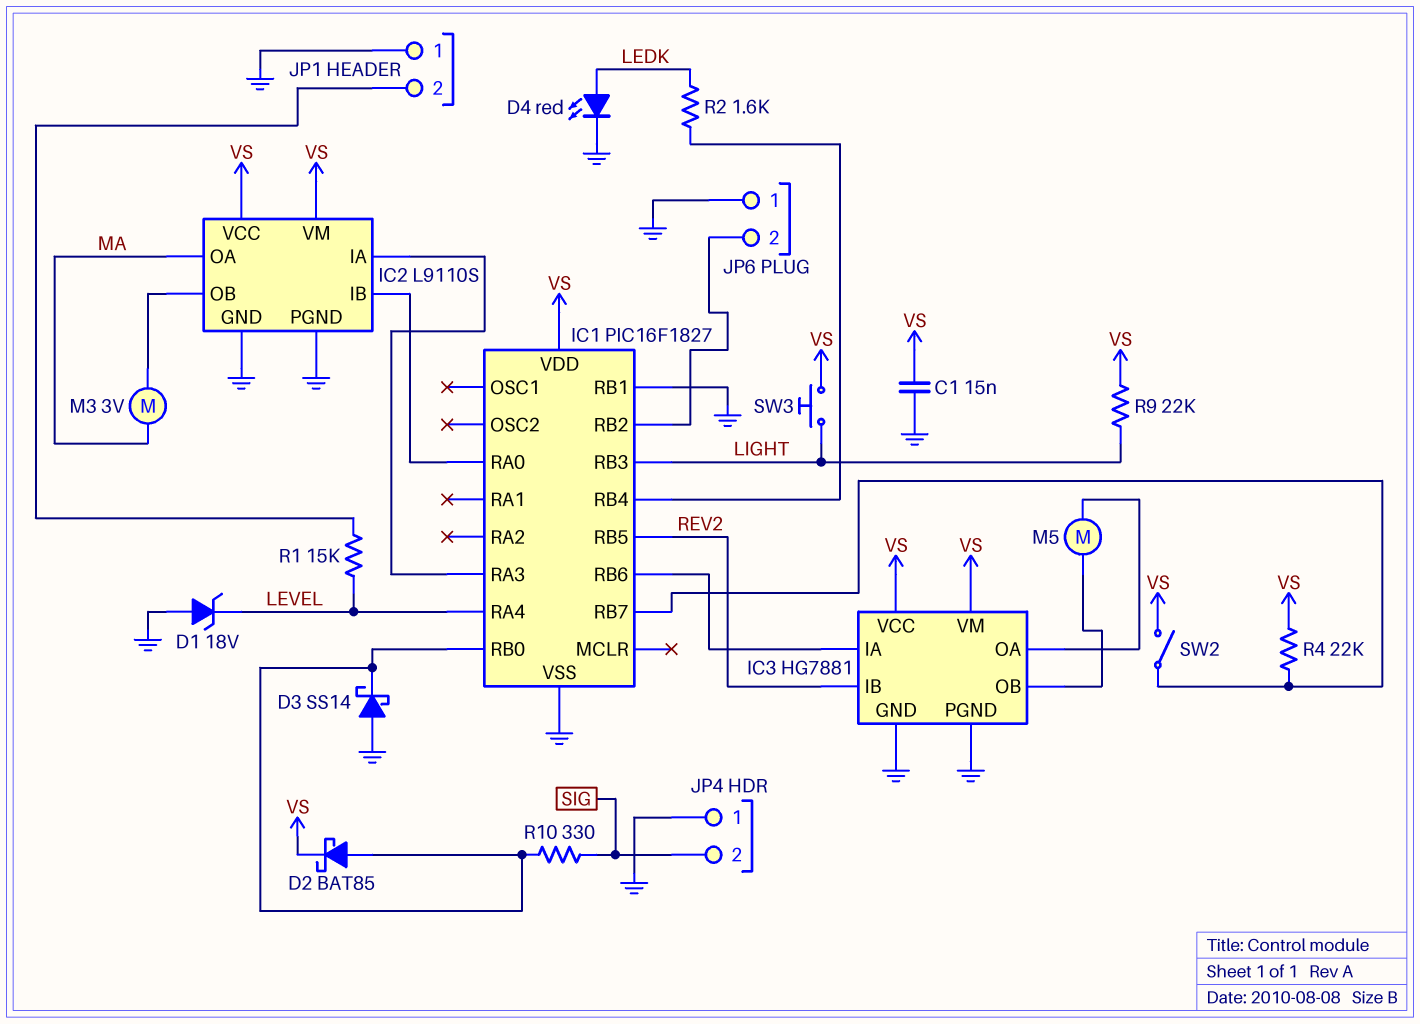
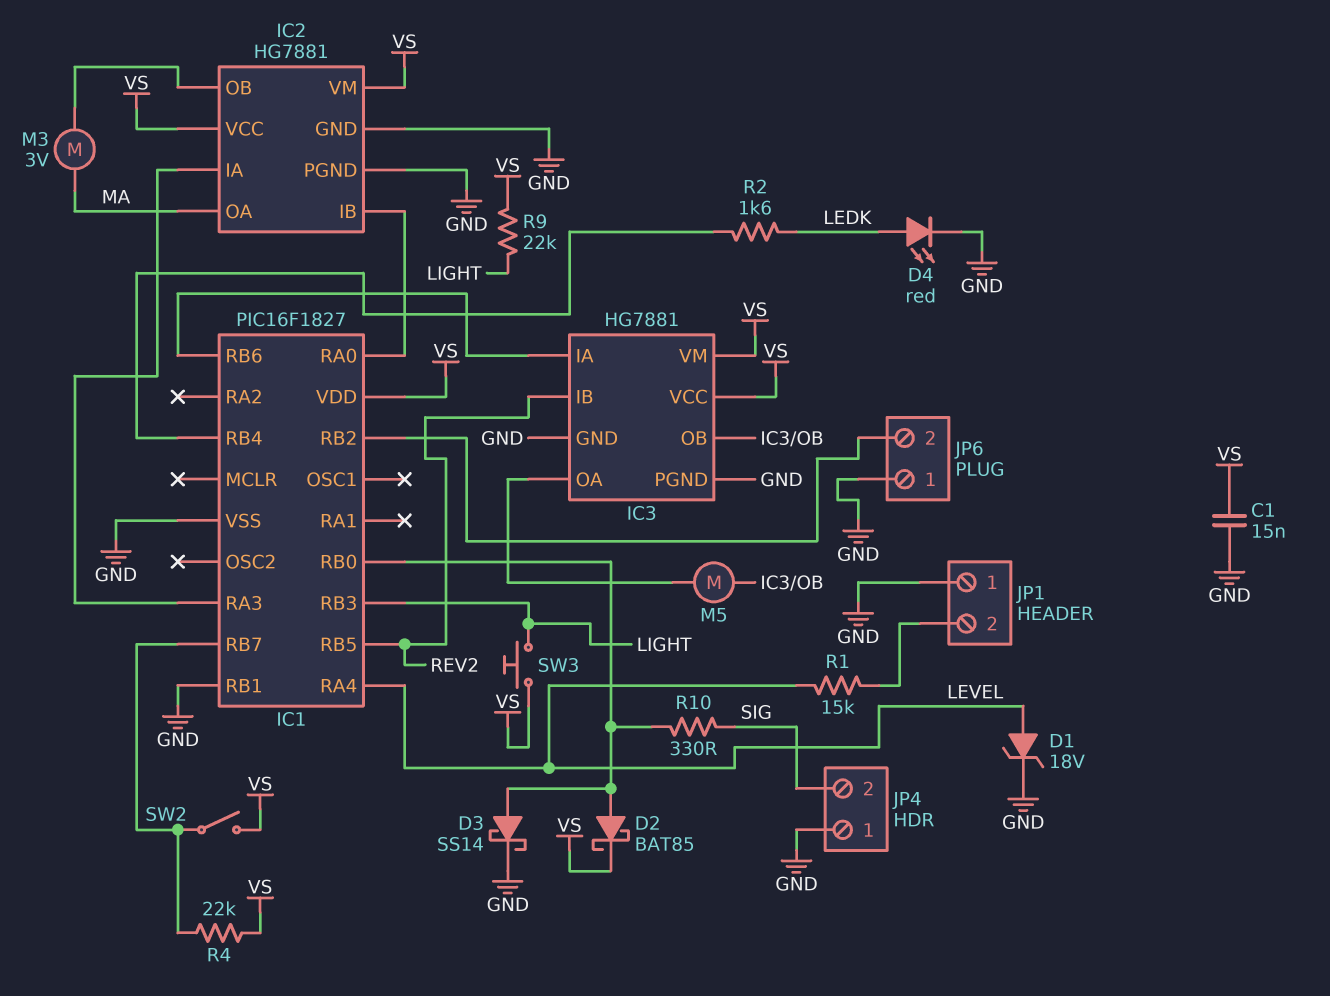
D1: zener 18V (A GND, K LEVEL) -> zener 18V (A LEVEL, K GND)
D3: schottky SS14 (A GND, K IC1/RB0) -> schottky SS14 (A IC1/RB0, K GND)
IC2: L9110S -> HG7881

